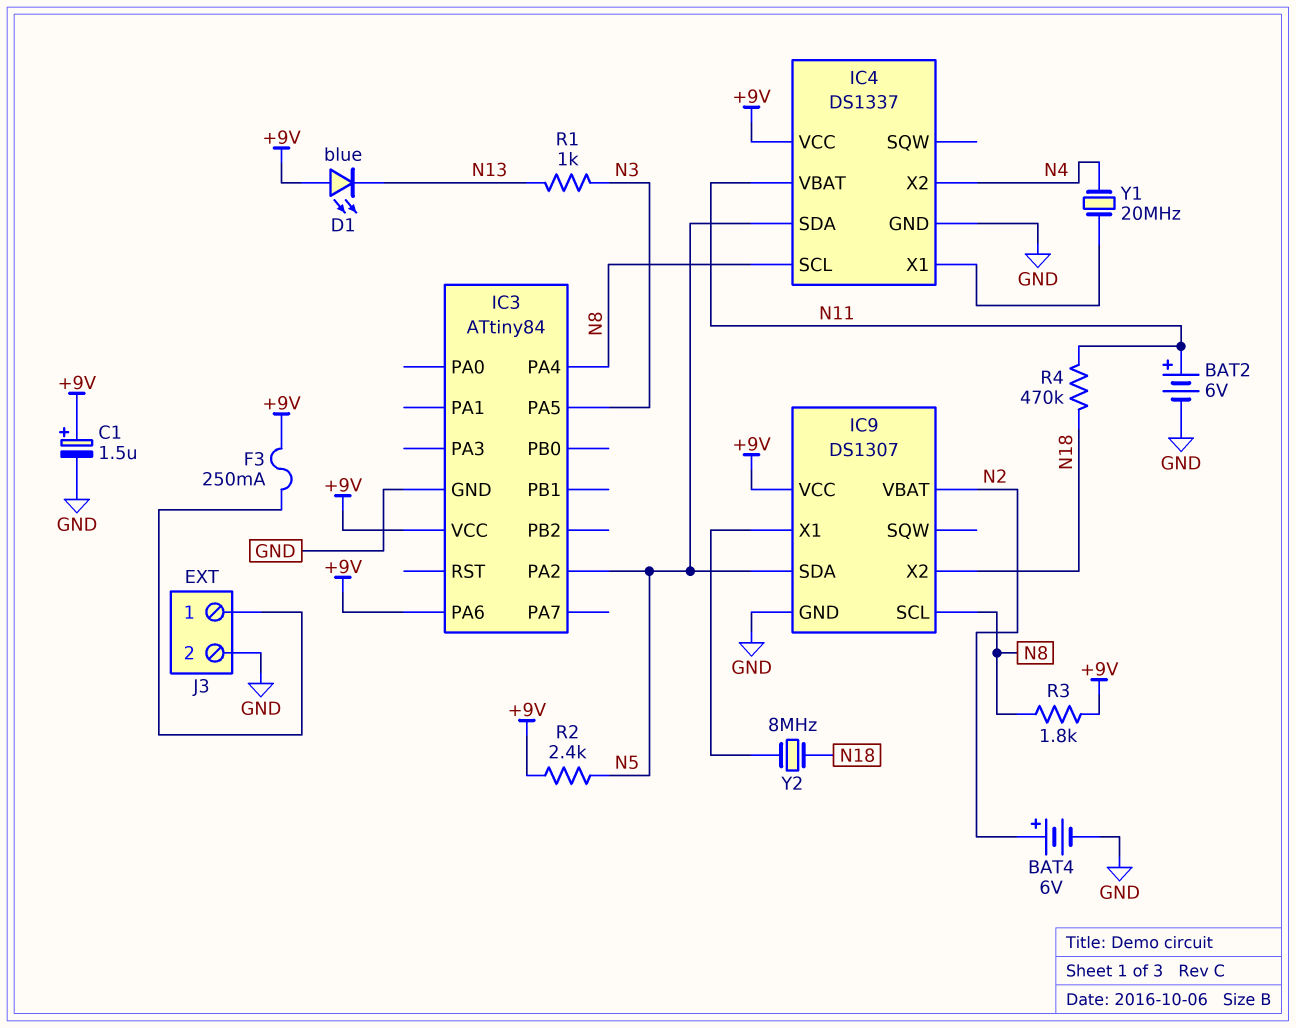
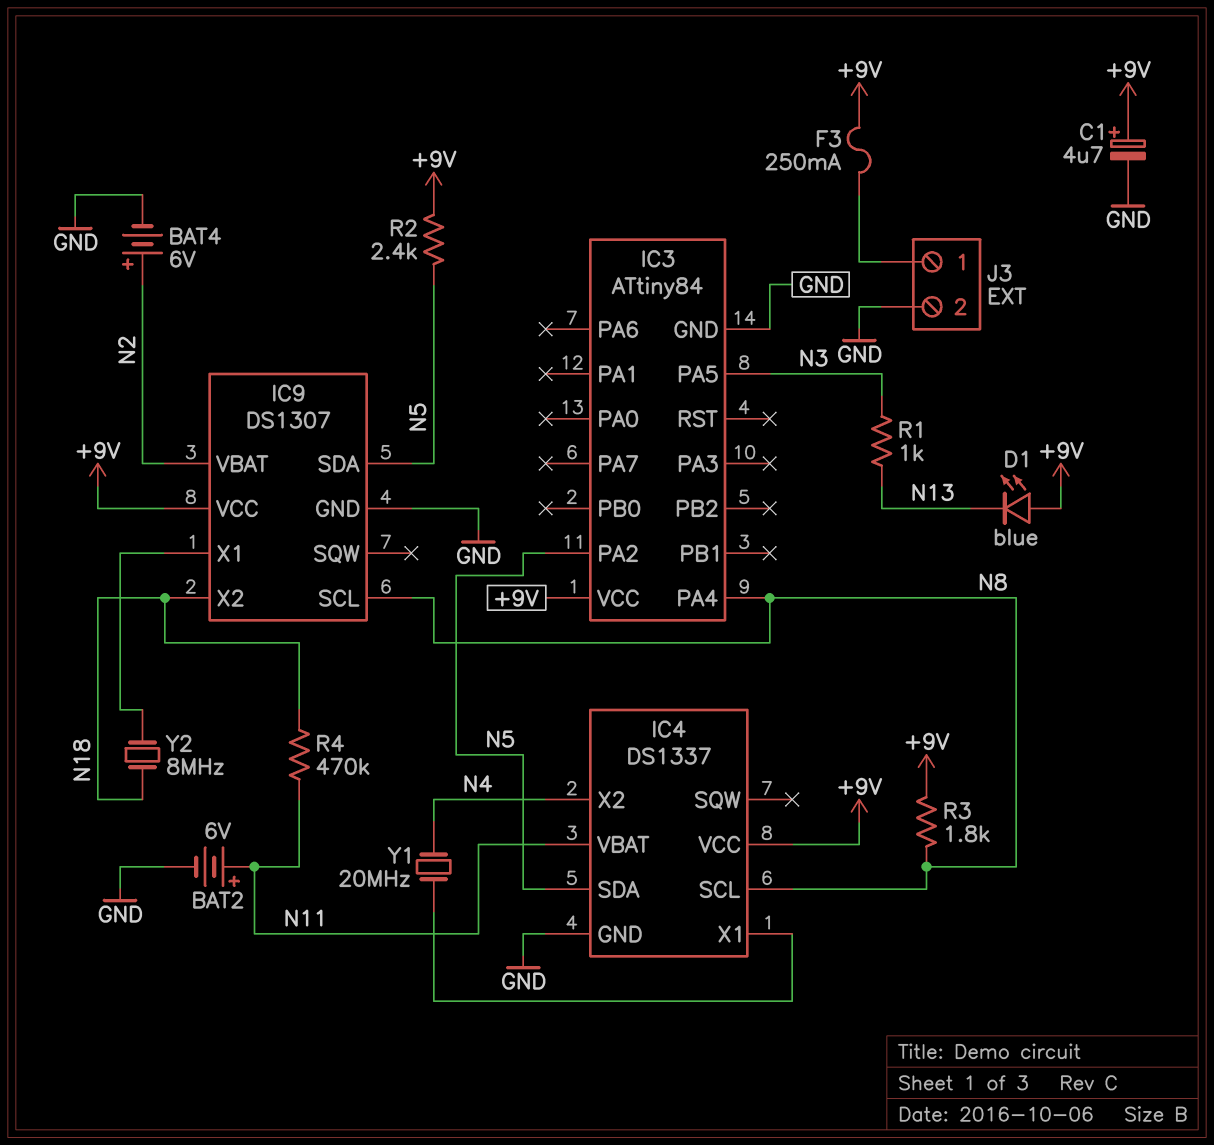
C1: 1.5uF (plus +9V, minus GND) -> 4.7uF (plus +9V, minus GND)
IC3 pin PA6: +9V -> none

